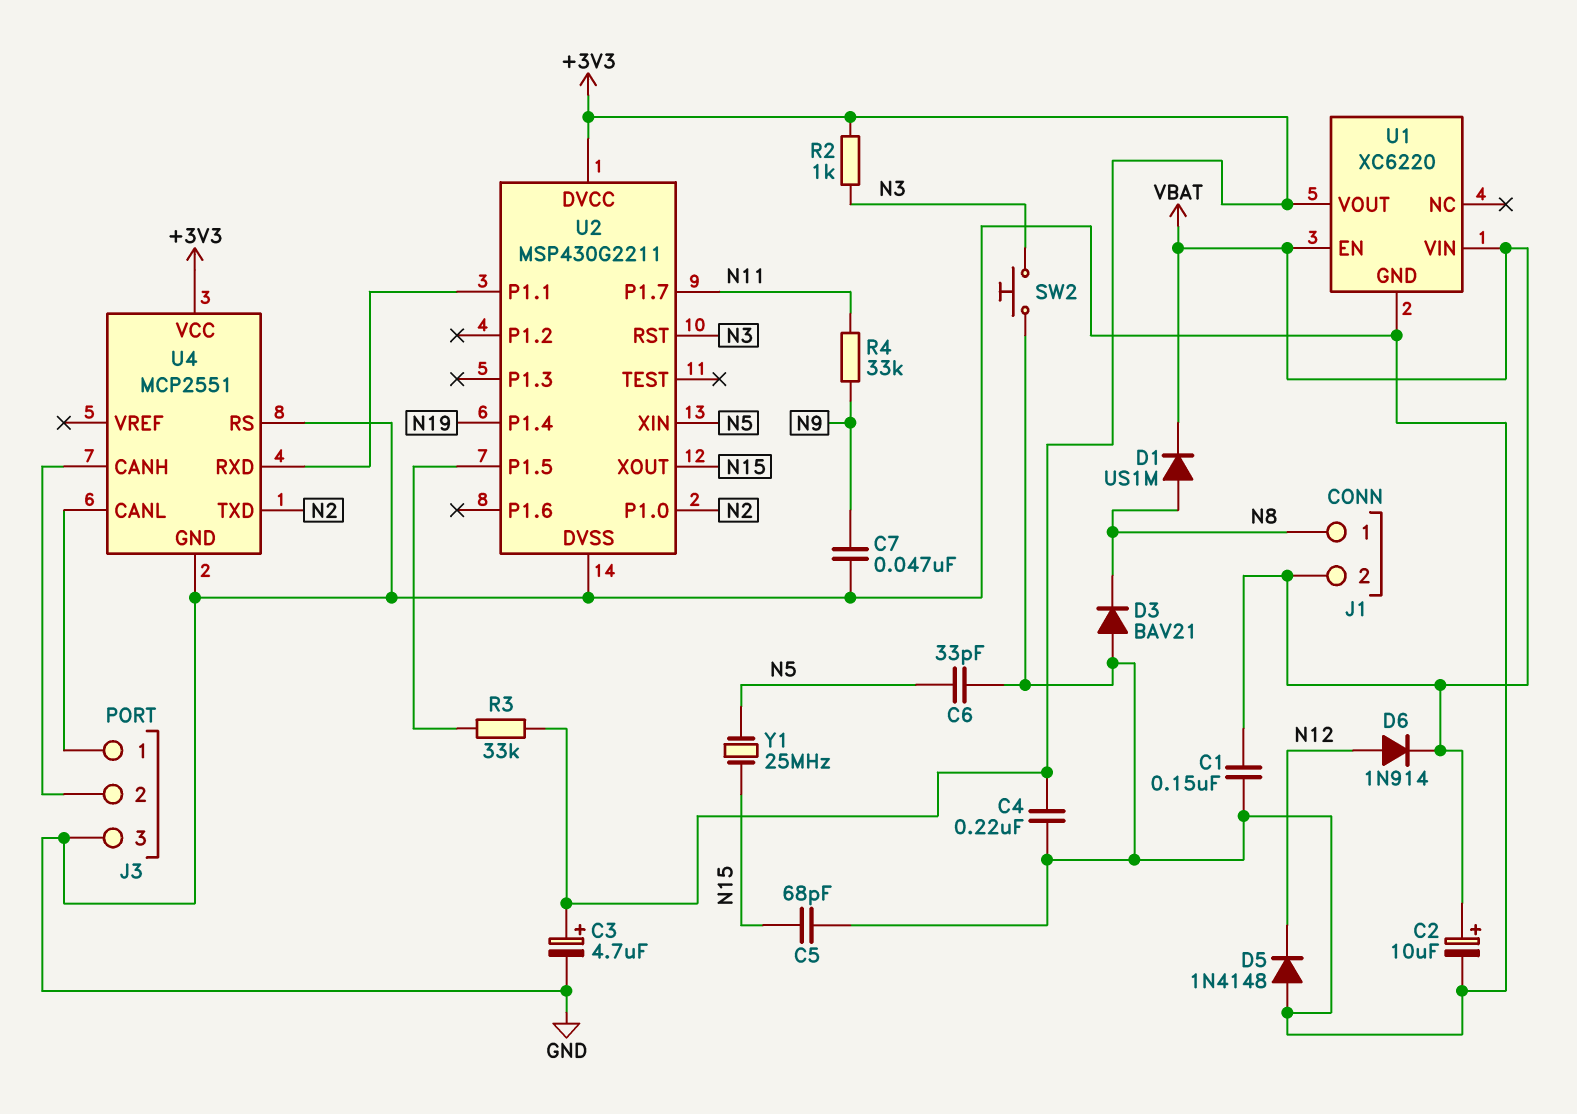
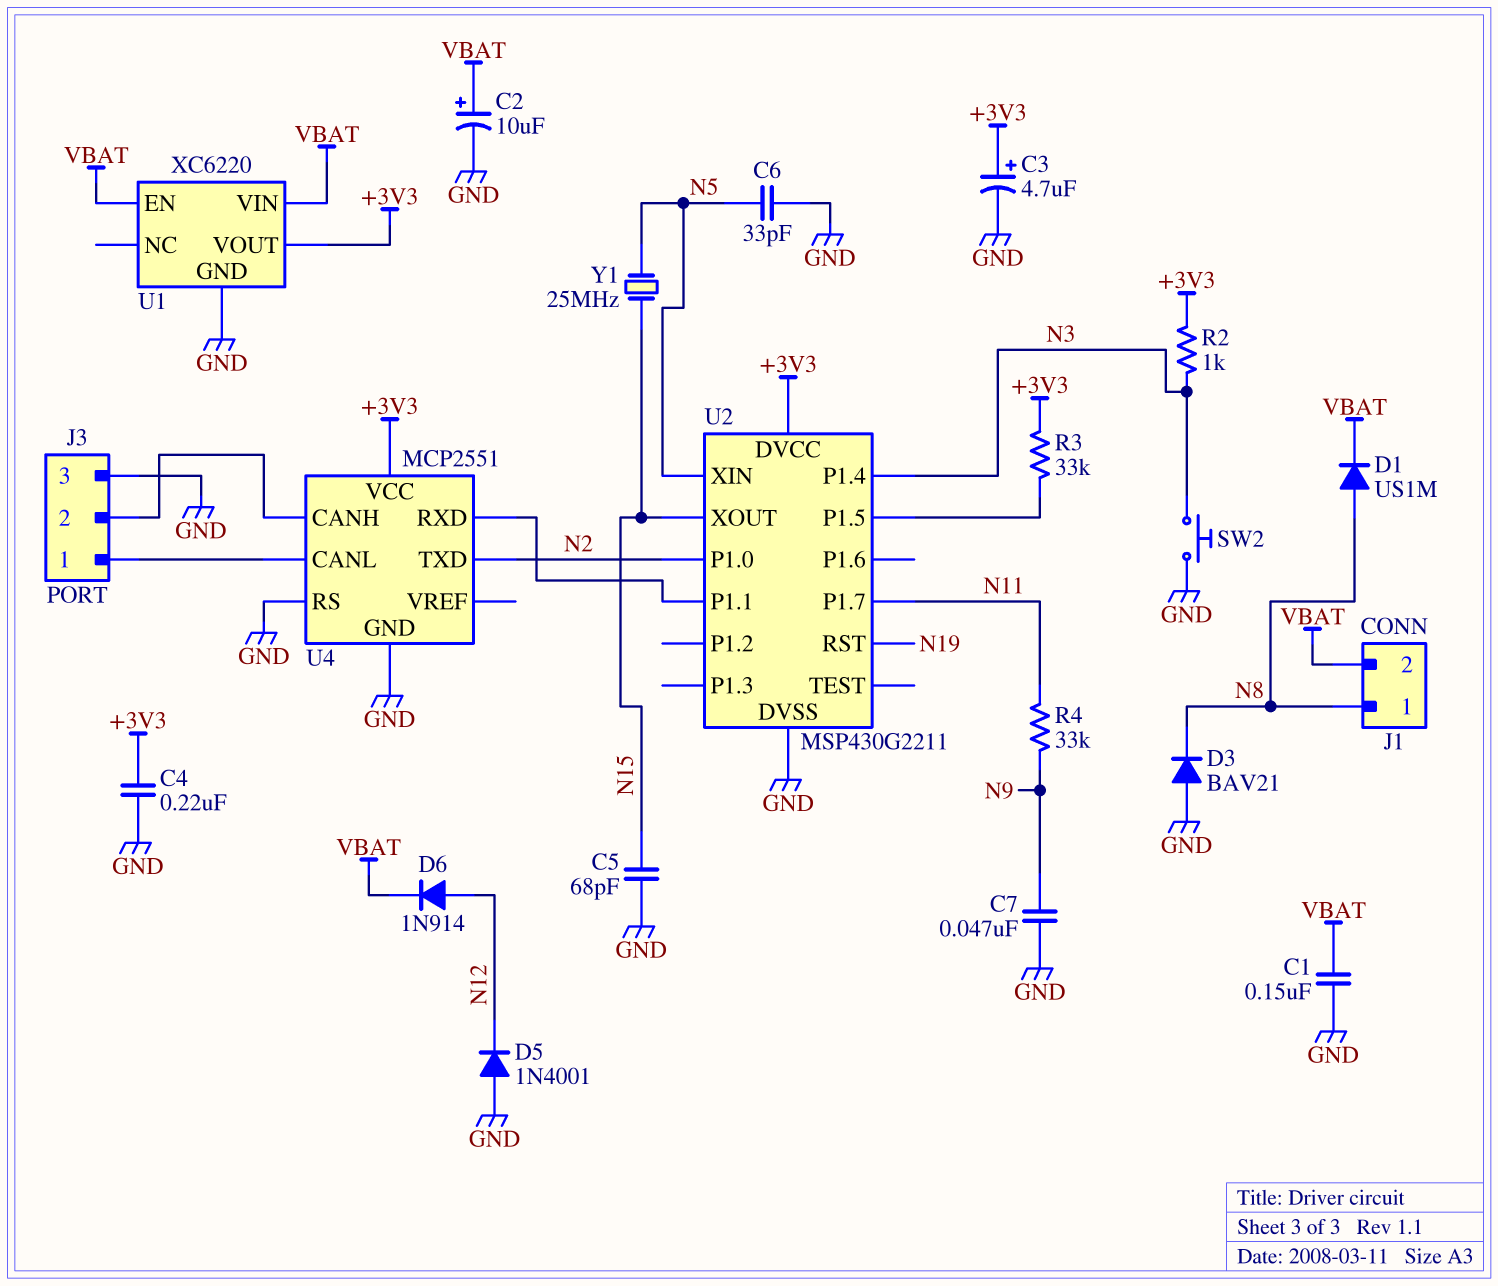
D5: diode 1N4148 (A GND, K N12) -> diode 1N4001 (A GND, K N12)
U2 pin P1.4: N19 -> N3
U2 pin RST: N3 -> N19

